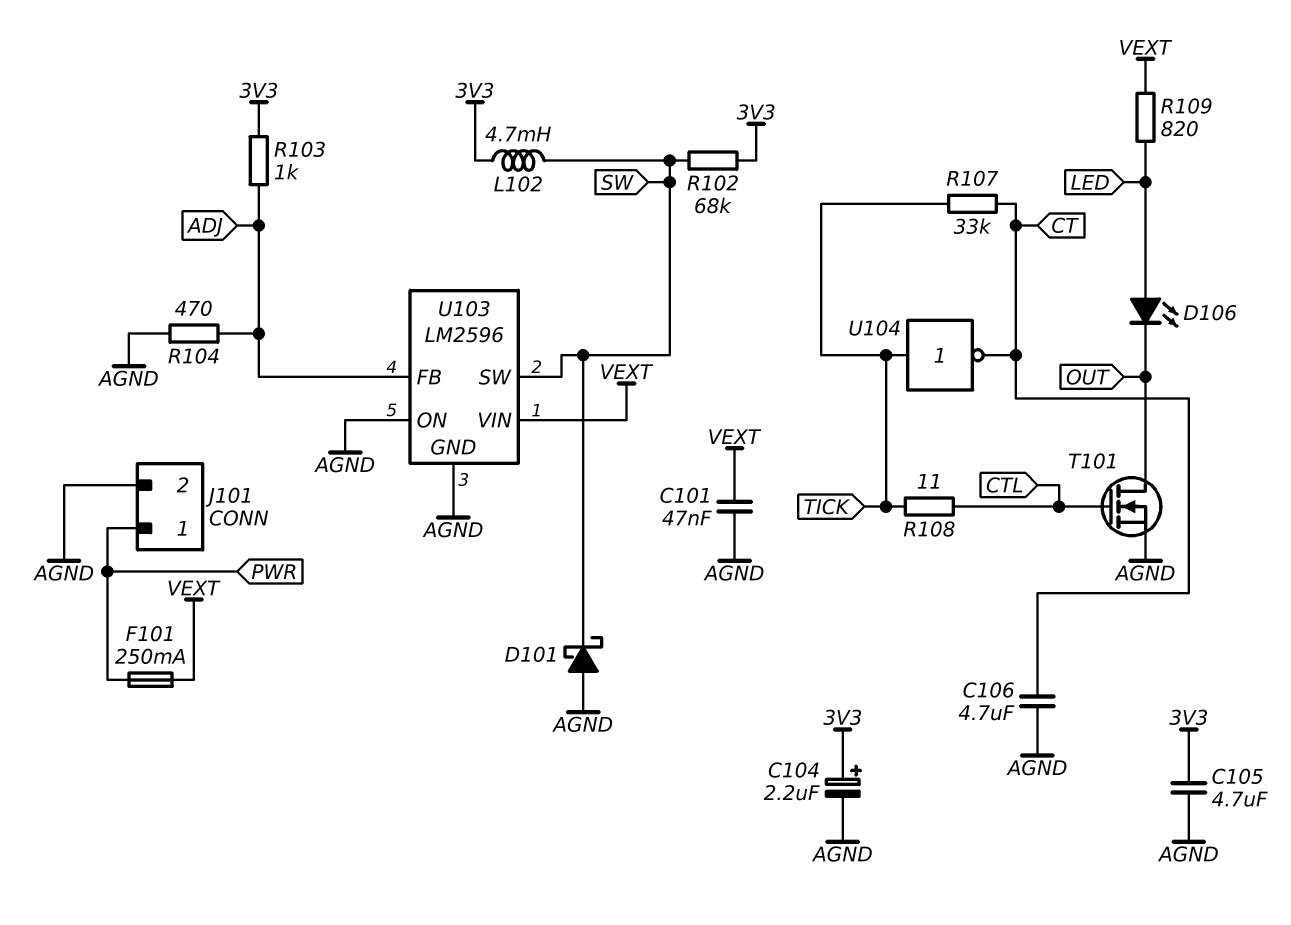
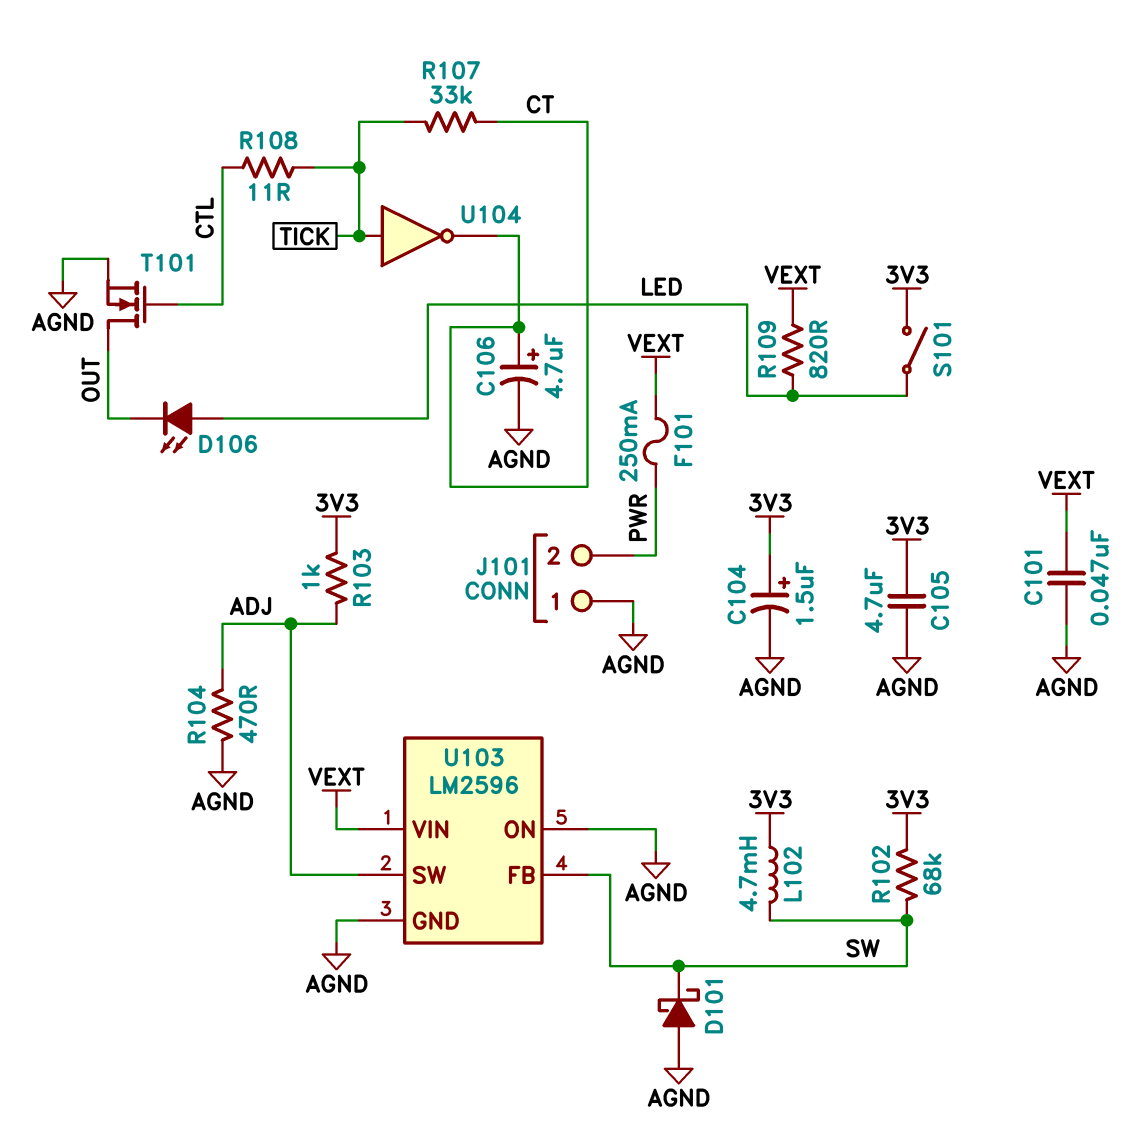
C104: 2.2uF (plus 3V3, minus AGND) -> 1.5uF (plus 3V3, minus AGND)
C106: 4.7uF (AGND, CT) -> 4.7uF (plus CT, minus AGND)
J101 pin 1: PWR -> AGND
J101 pin 2: AGND -> PWR
S101: none -> switch (3V3, LED)
U103 pin FB: ADJ -> SW
U103 pin SW: SW -> ADJ

